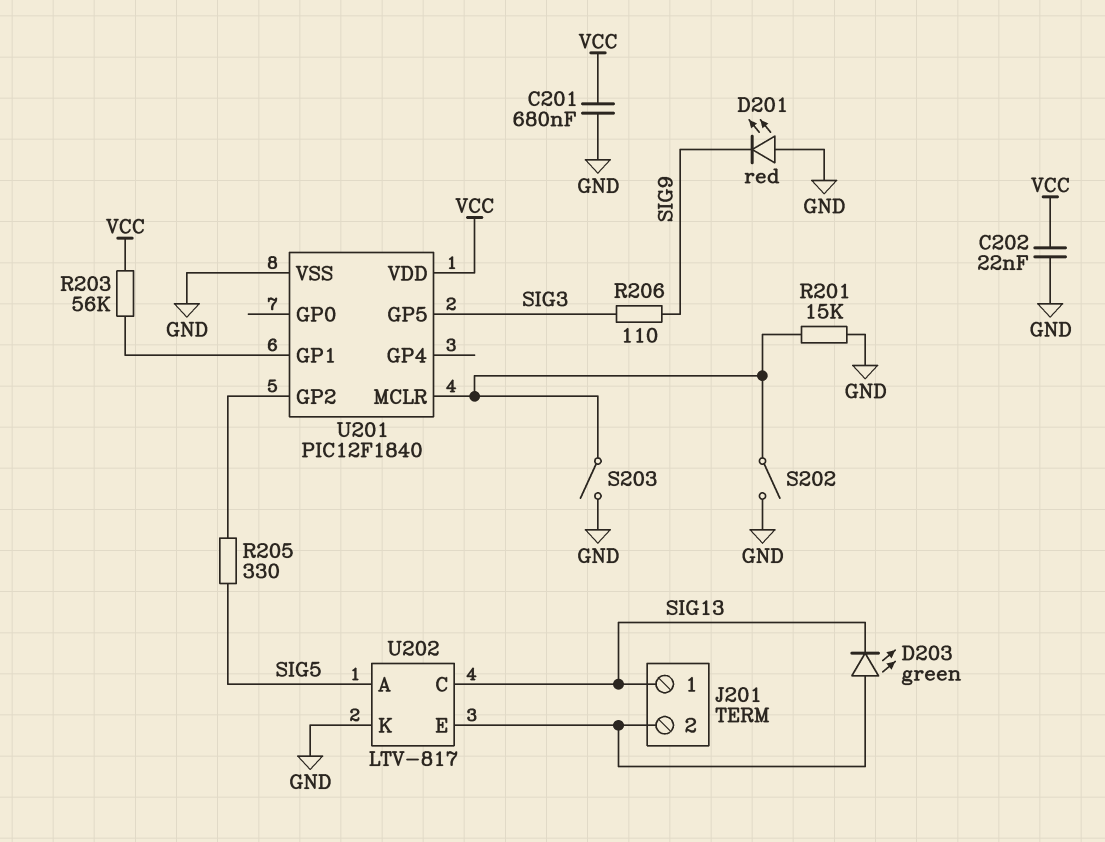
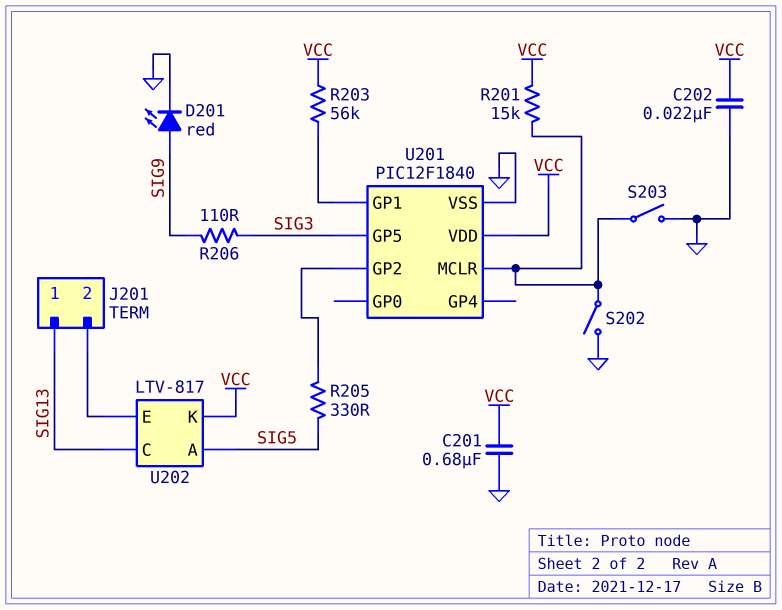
D201: LED red (A GND, K SIG9) -> LED red (A SIG9, K GND)
D203: LED green (A J201/2, K SIG13) -> none
R201: 15k (GND, U201/MCLR) -> 15k (U201/MCLR, VCC)
U202 pin K: GND -> VCC

